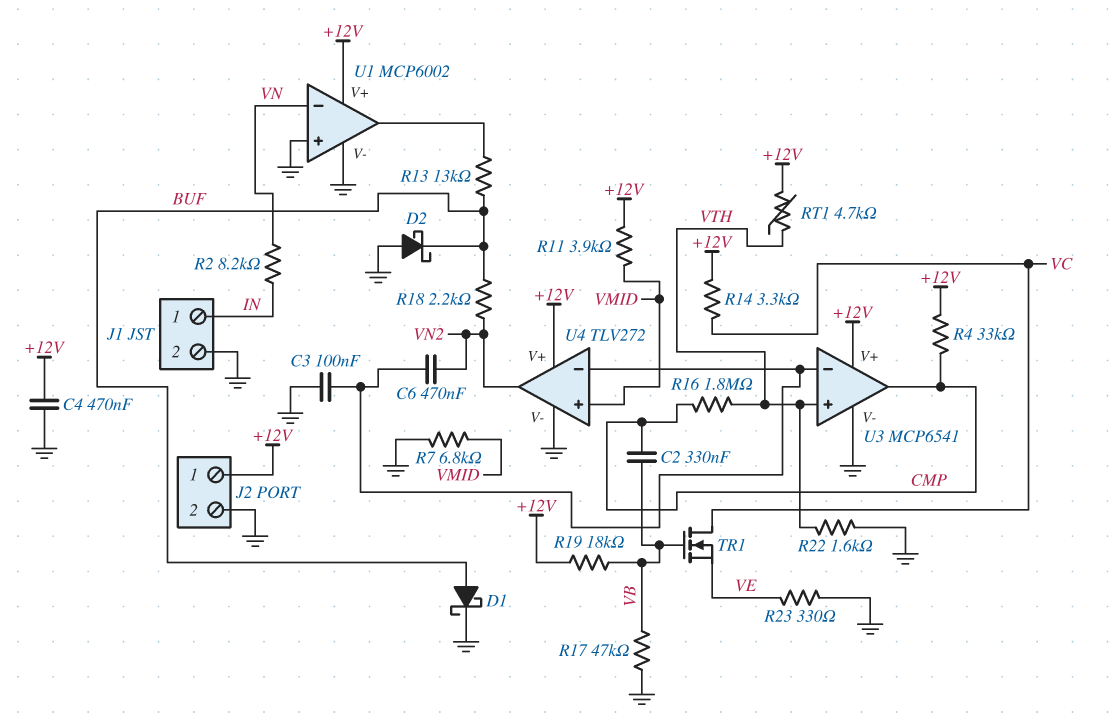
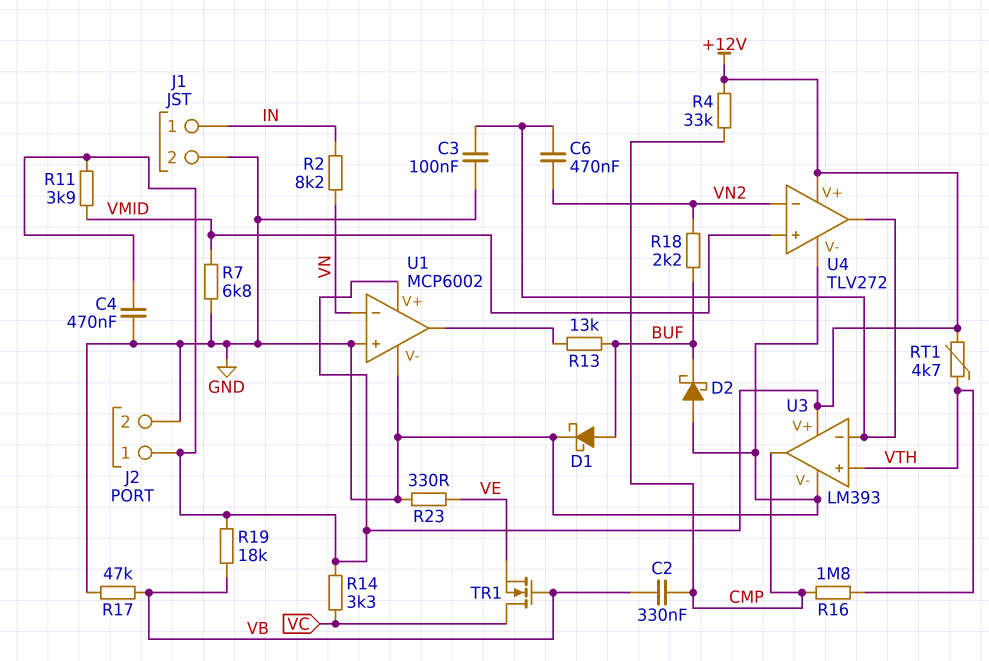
R22: 1.6k (GND, VTH) -> none
U3: MCP6541 -> LM393
U4 pin in-: U3/in- -> VN2
U4 pin out: VN2 -> U3/in-

